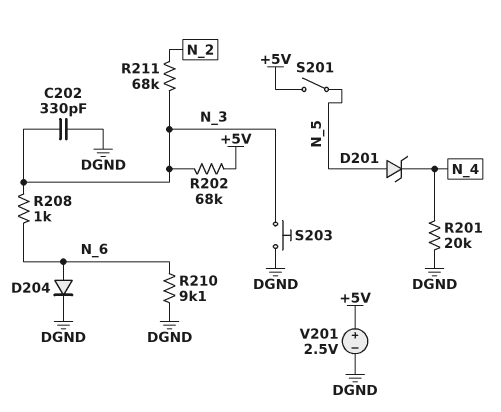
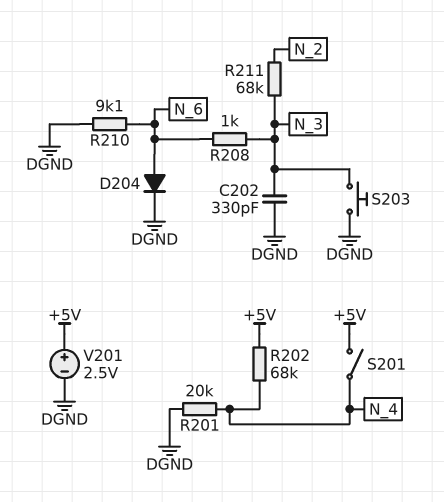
D201: zener (A N_5, K N_4) -> none
R202: 68k (+5V, N_3) -> 68k (+5V, N_4)
S201: switch (+5V, N_5) -> switch (+5V, N_4)

